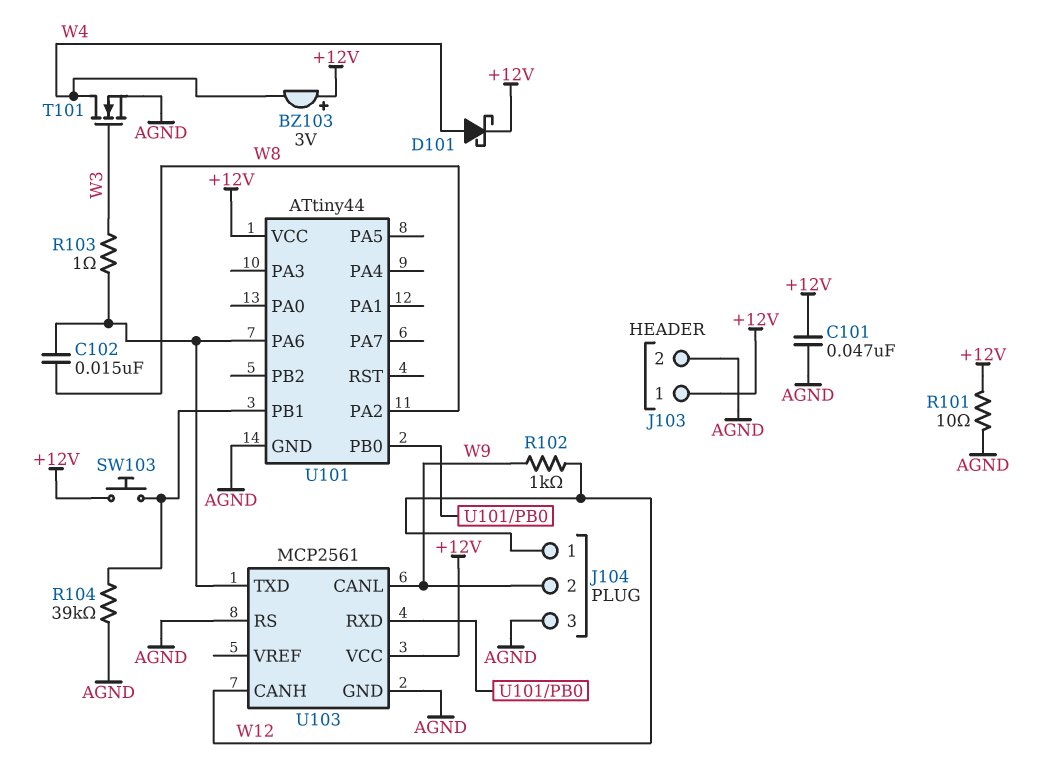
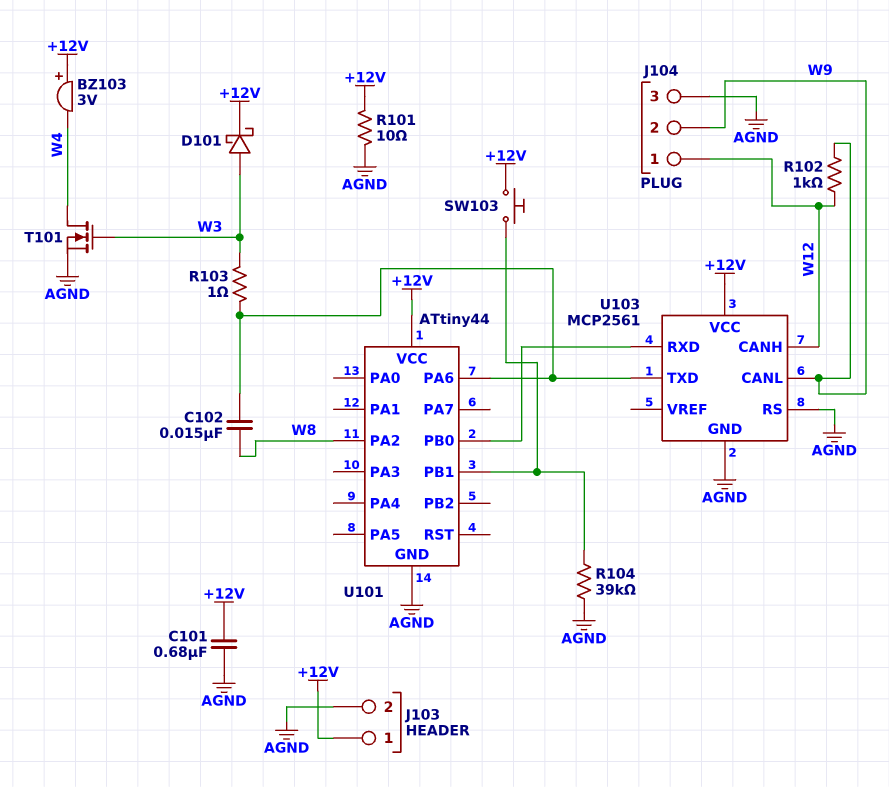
C101: 47nF (+12V, AGND) -> 680nF (+12V, AGND)
D101: schottky (A W4, K +12V) -> schottky (A W3, K +12V)

